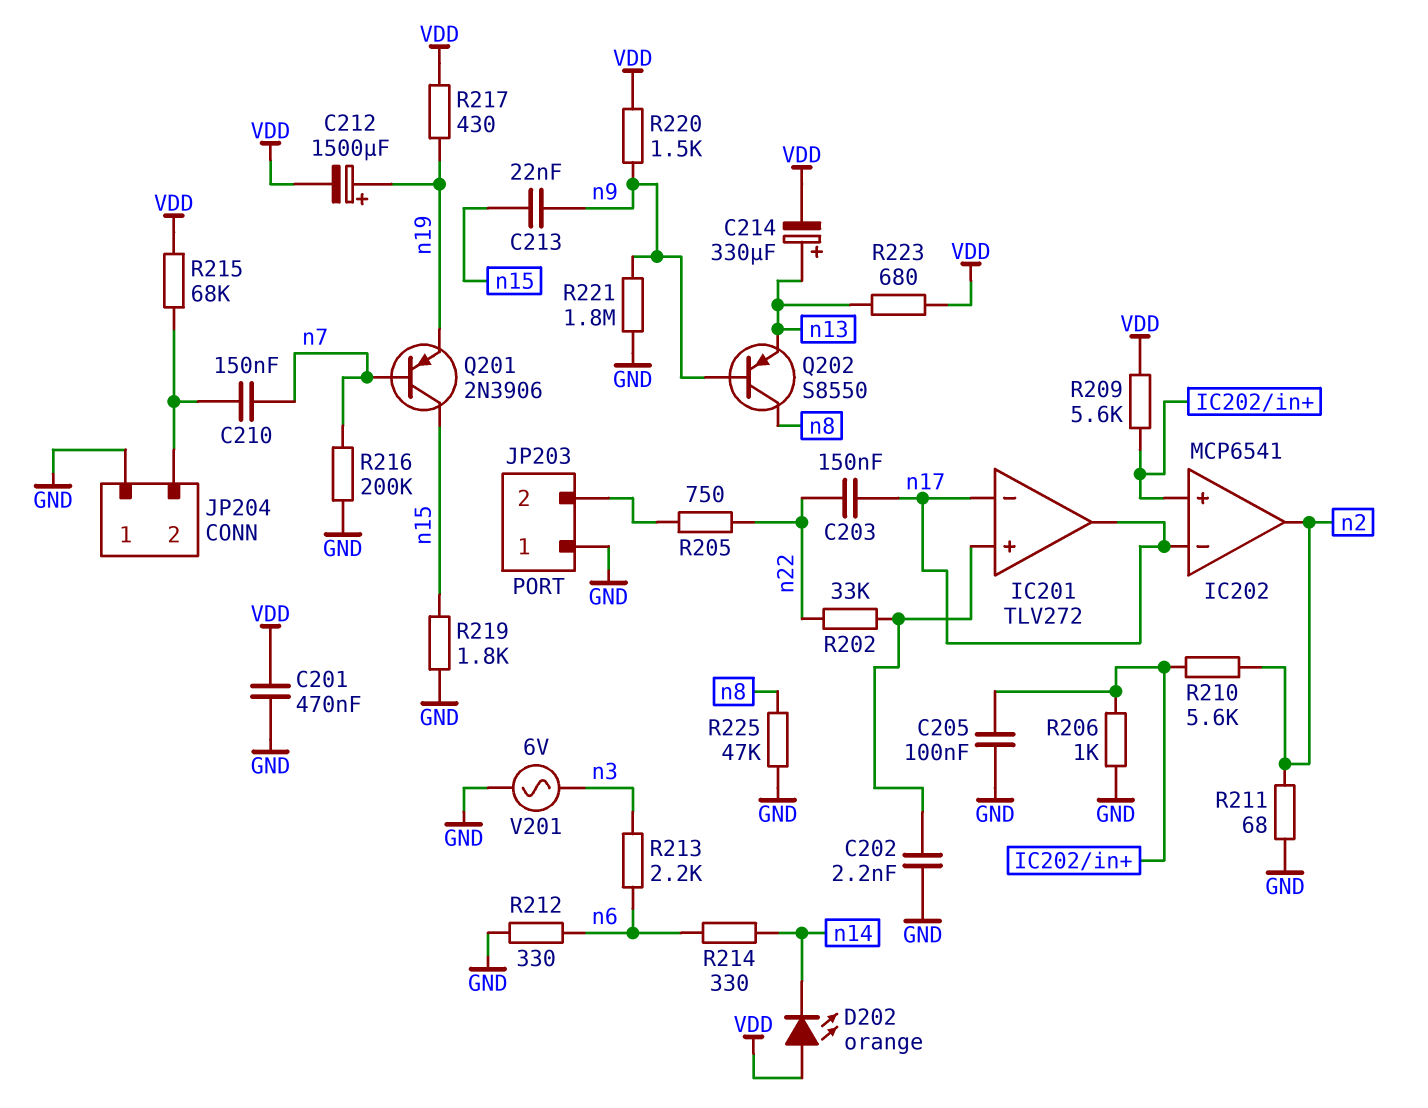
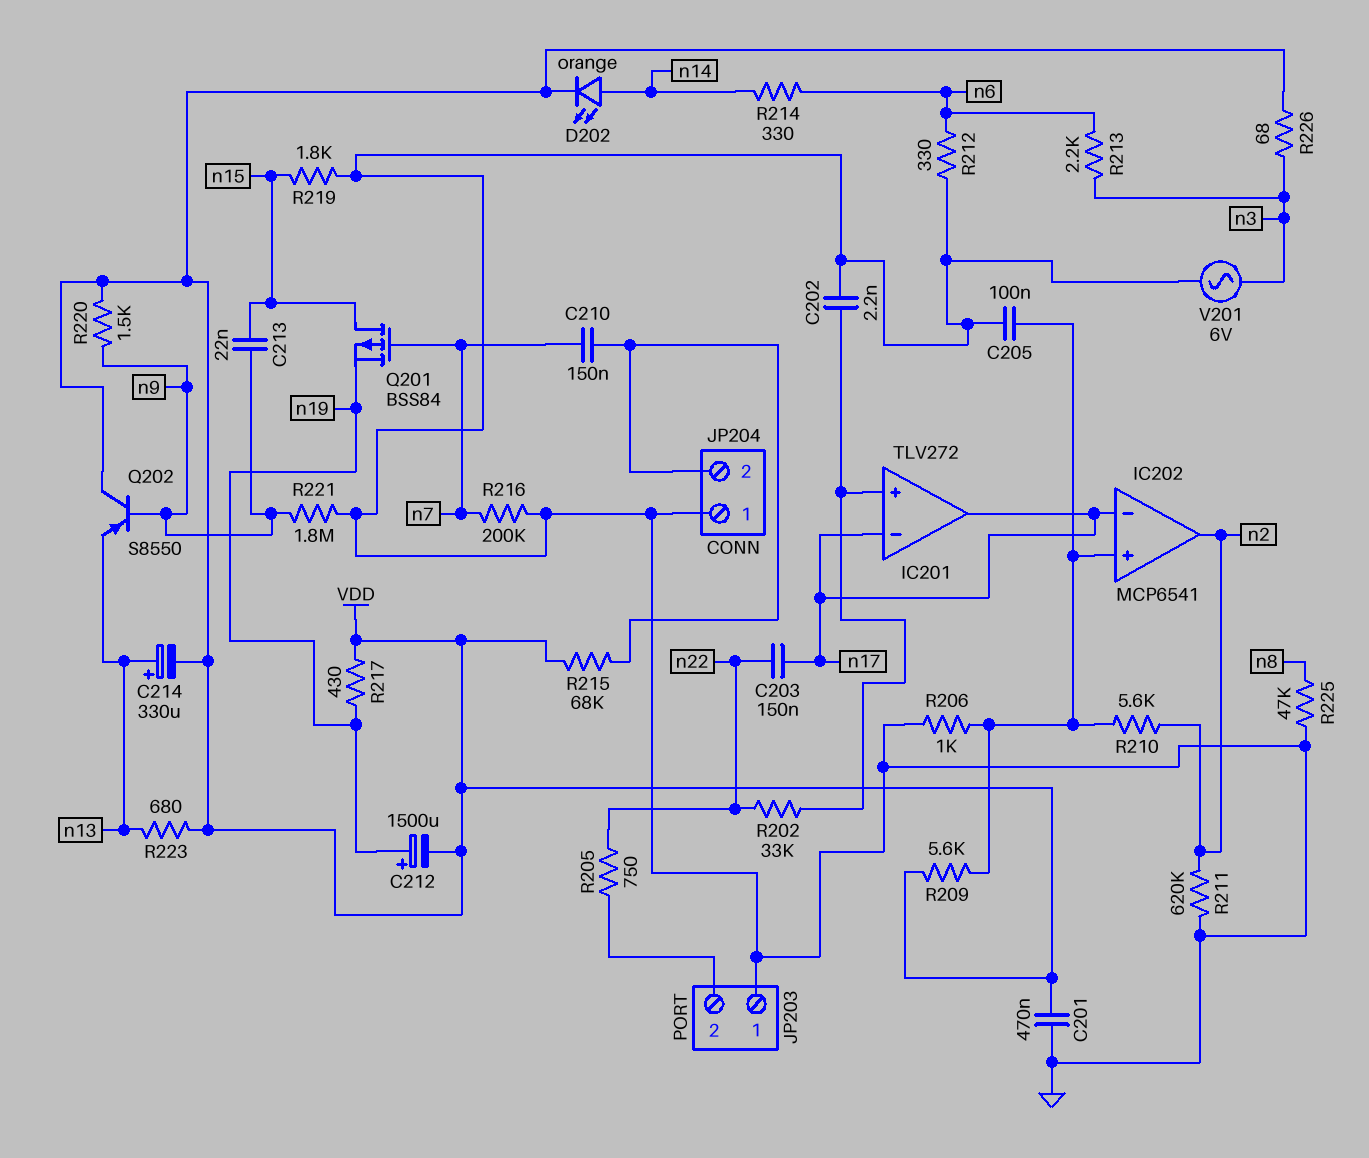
D202: LED orange (A VDD, K n14) -> LED orange (A n14, K VDD)
Q201: PNP 2N3906 (B n7, C n15, E n19) -> PMOS BSS84 (G n7, D n15, S n19)
Q202: PNP S8550 (B n9, C n8, E n13) -> PNP S8550 (B n9, C VDD, E n13)
R211: 68 (GND, n2) -> 620k (GND, n2)
R226: none -> 68 (VDD, n3)

